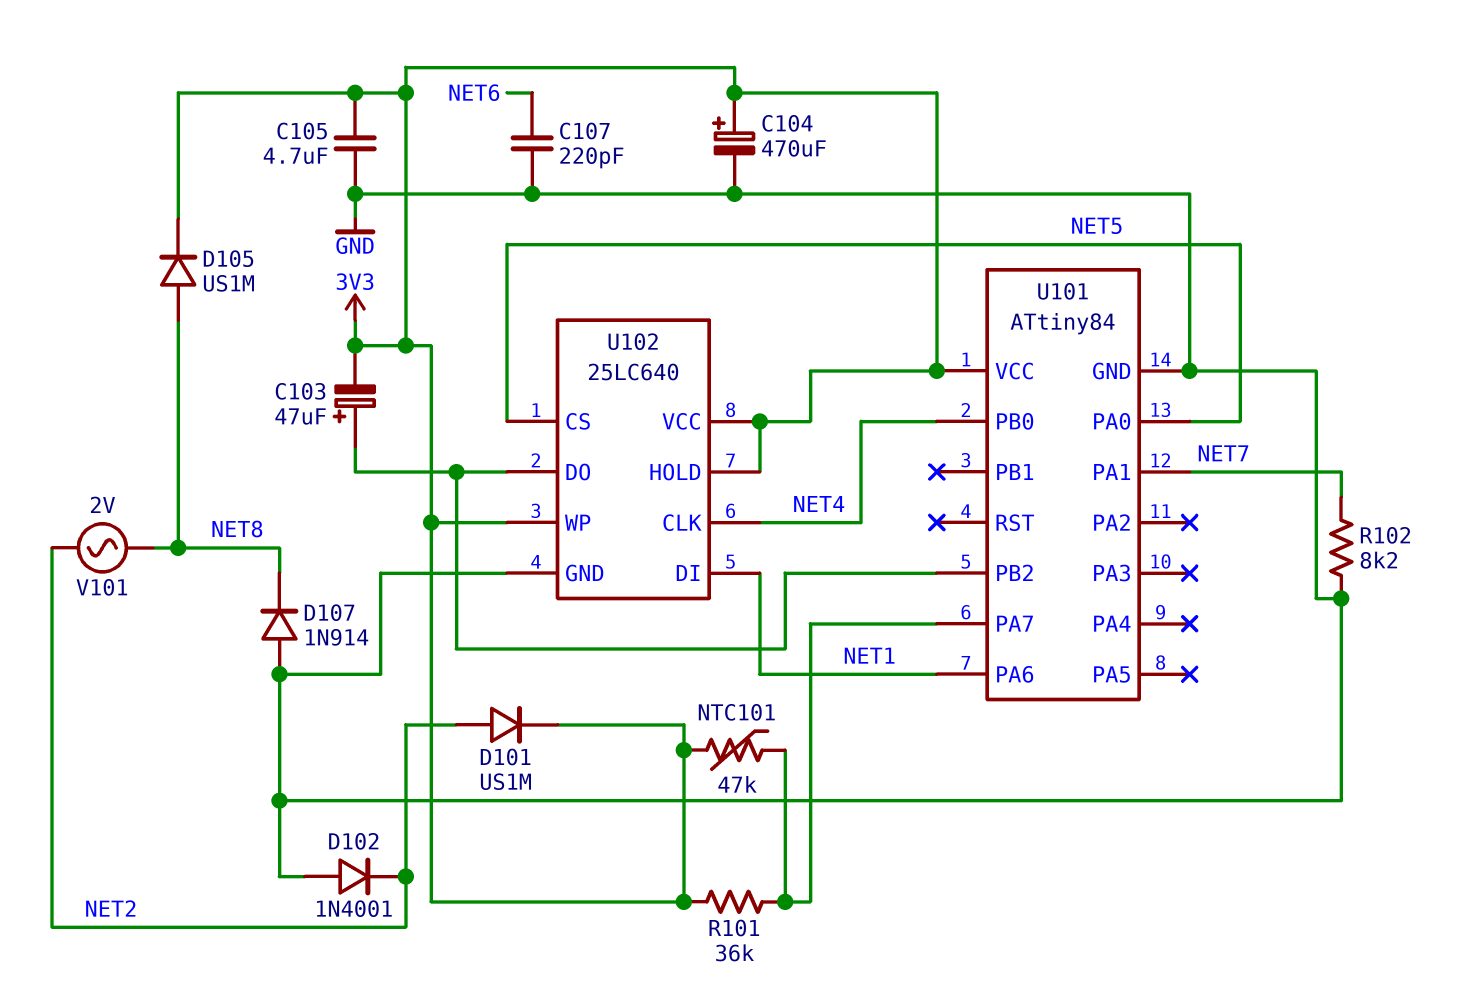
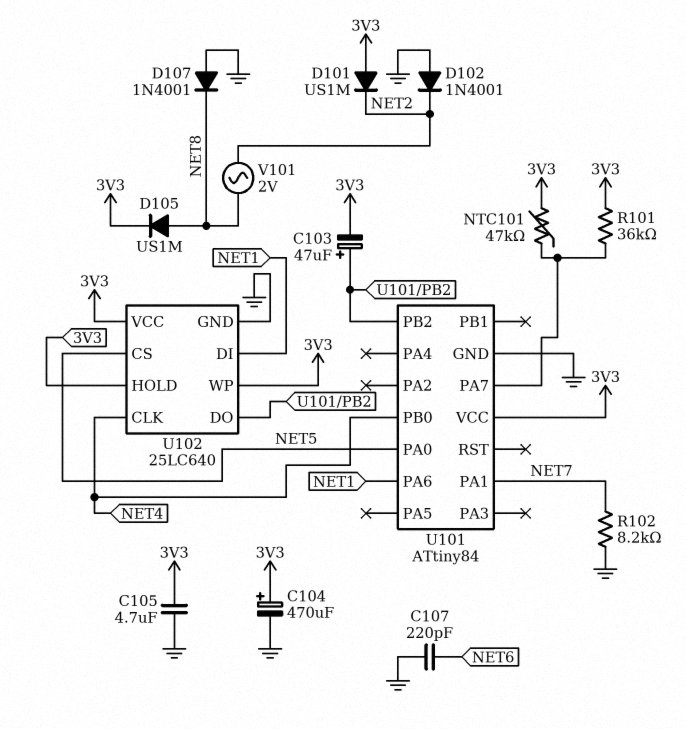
D101: diode US1M (A NET2, K 3V3) -> diode US1M (A 3V3, K NET2)
D107: diode 1N914 (A GND, K NET8) -> diode 1N4001 (A GND, K NET8)

